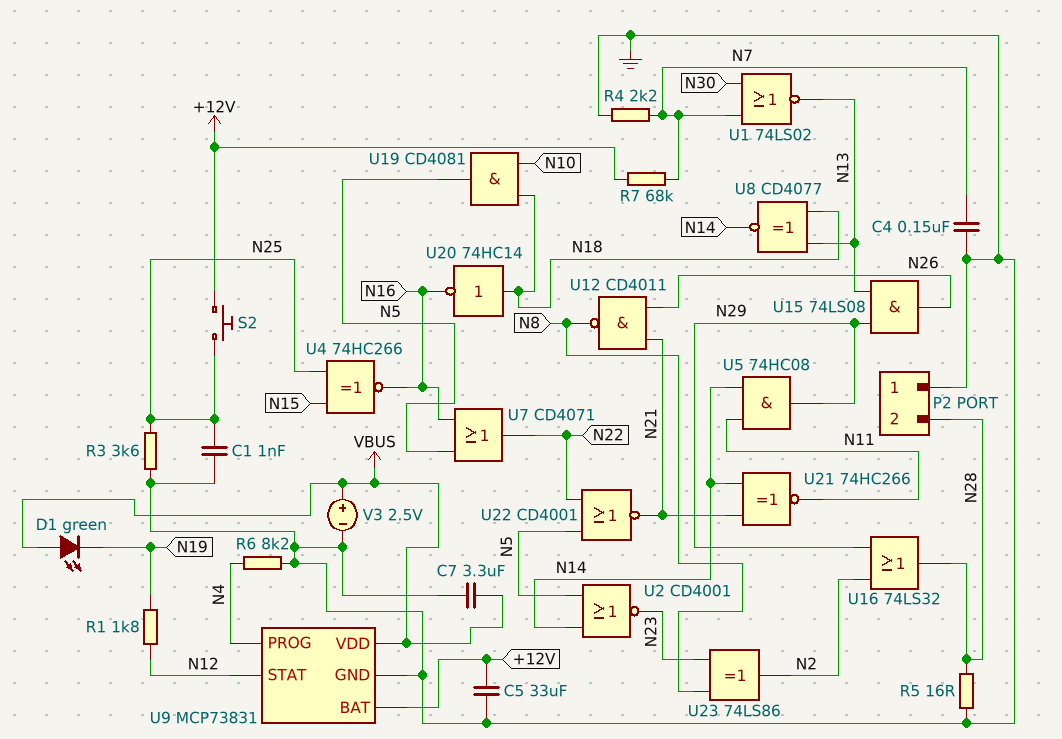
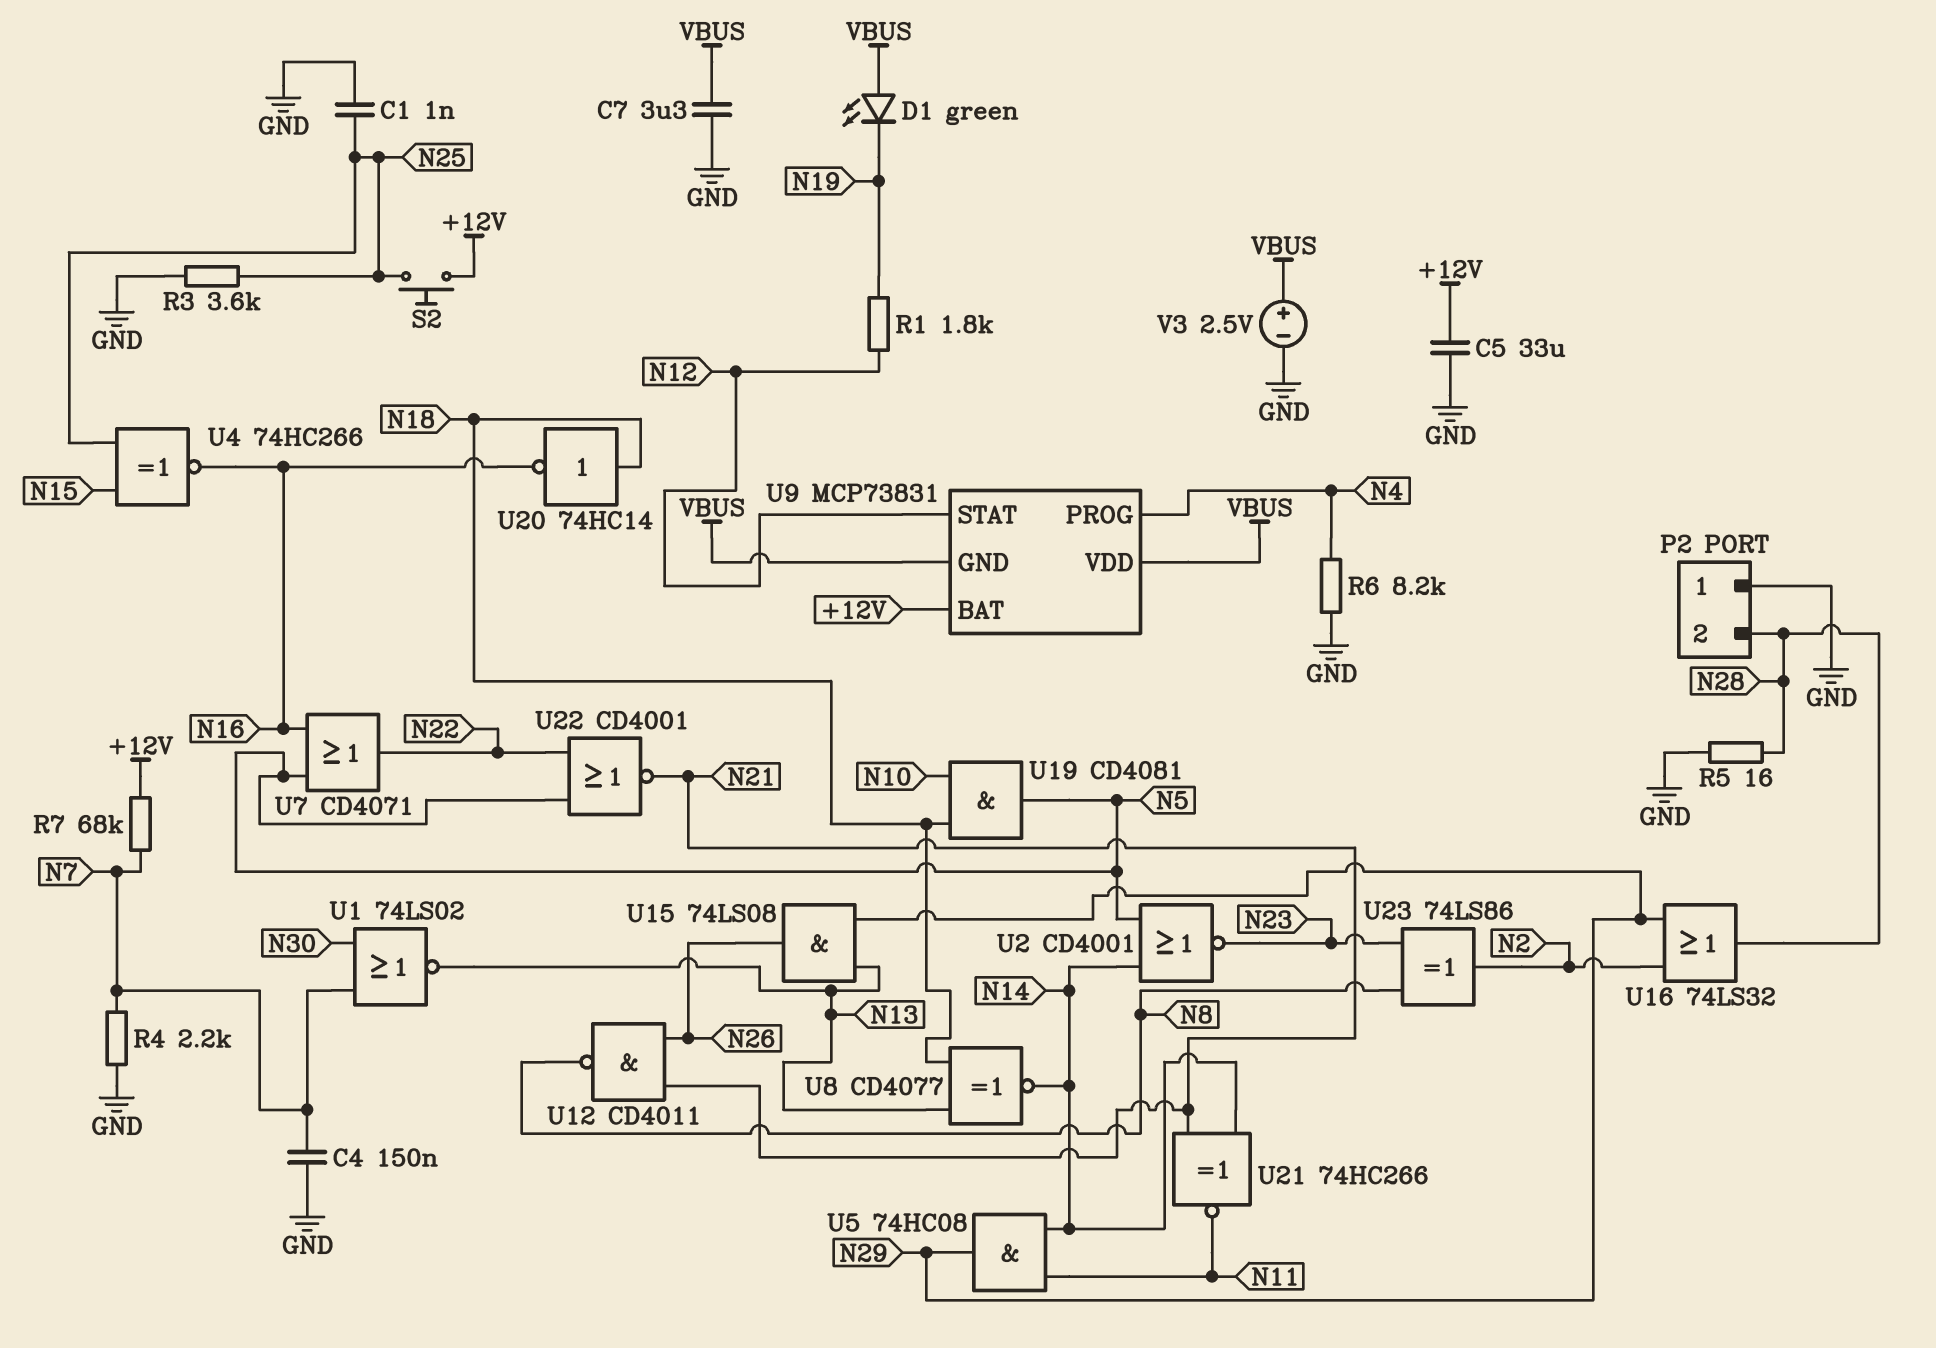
U9 pin GND: GND -> VBUS

